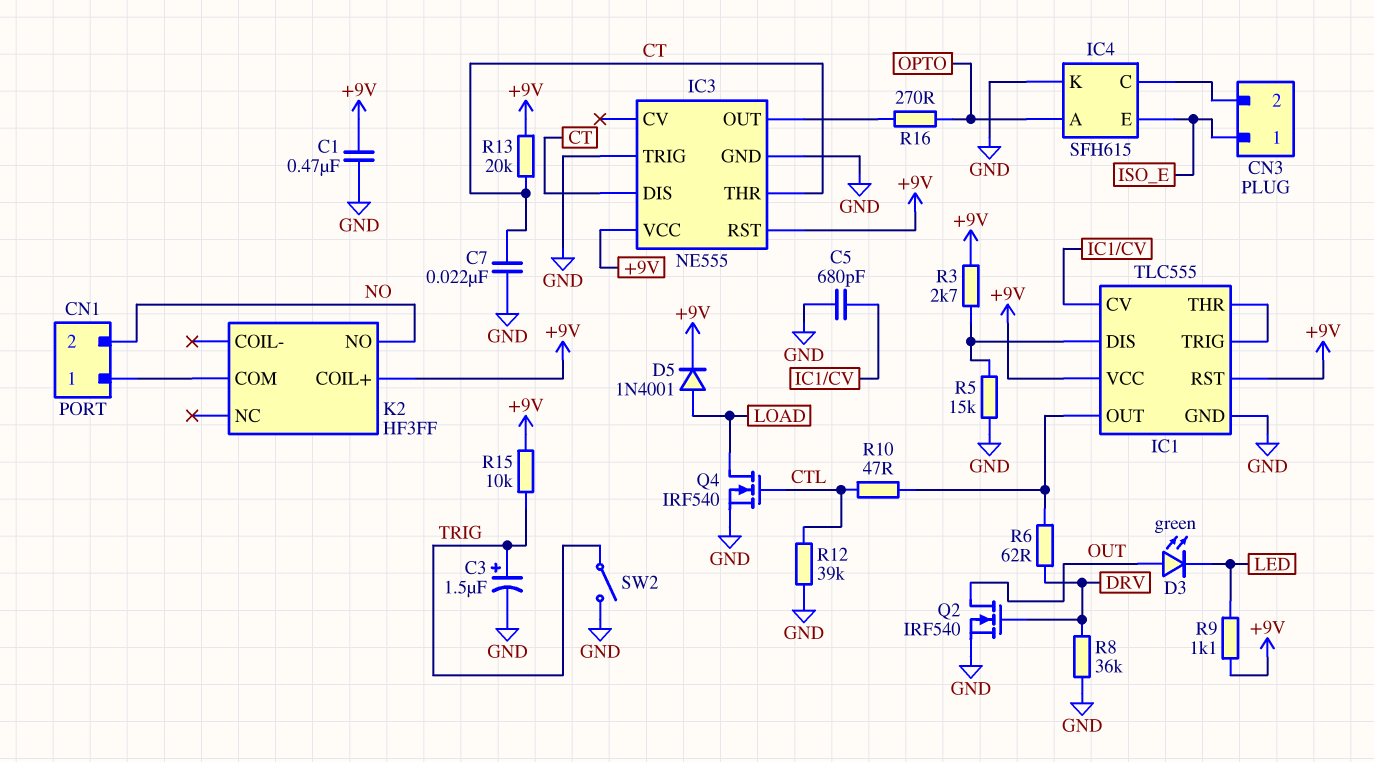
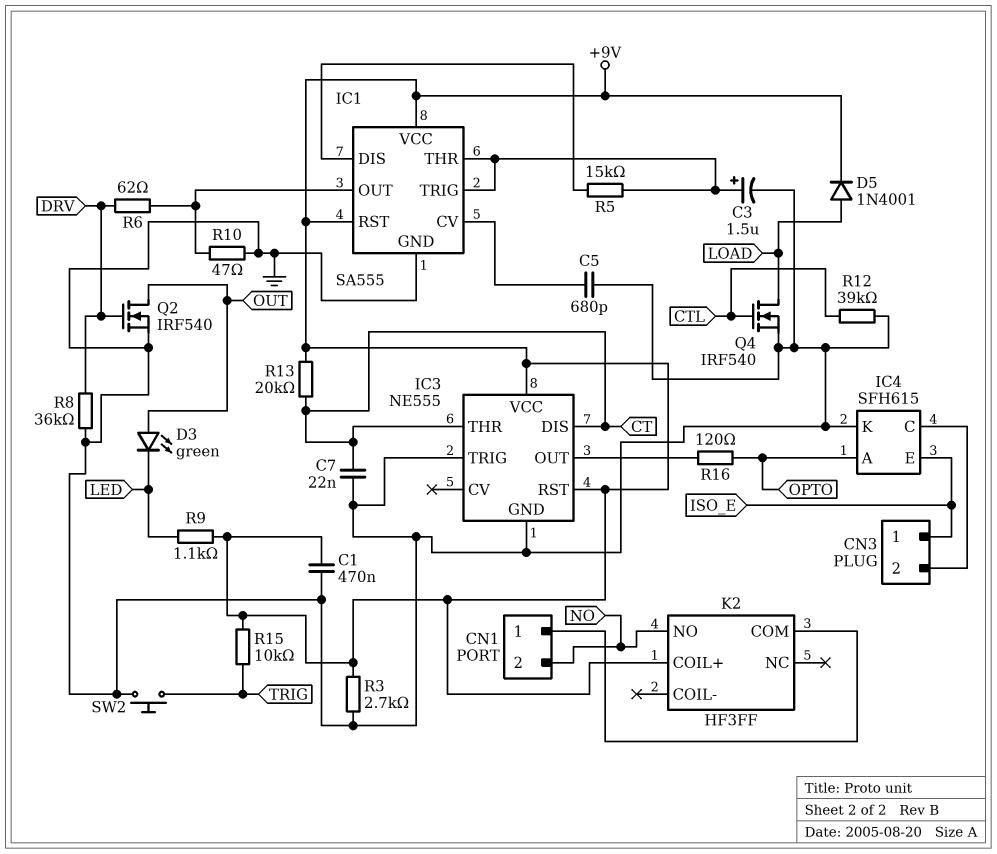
C3: 1.5uF (plus TRIG, minus GND) -> 1.5uF (plus IC1/THR, minus GND)
IC1: TLC555 -> SA555
R3: 2.7k (+9V, IC1/DIS) -> 2.7k (+9V, GND)
R5: 15k (GND, IC1/DIS) -> 15k (IC1/DIS, IC1/THR)
R10: 47 (CTL, IC1/OUT) -> 47 (GND, IC1/OUT)
R16: 270 (IC3/OUT, OPTO) -> 120 (IC3/OUT, OPTO)
SW2: switch (GND, TRIG) -> button (GND, TRIG)

